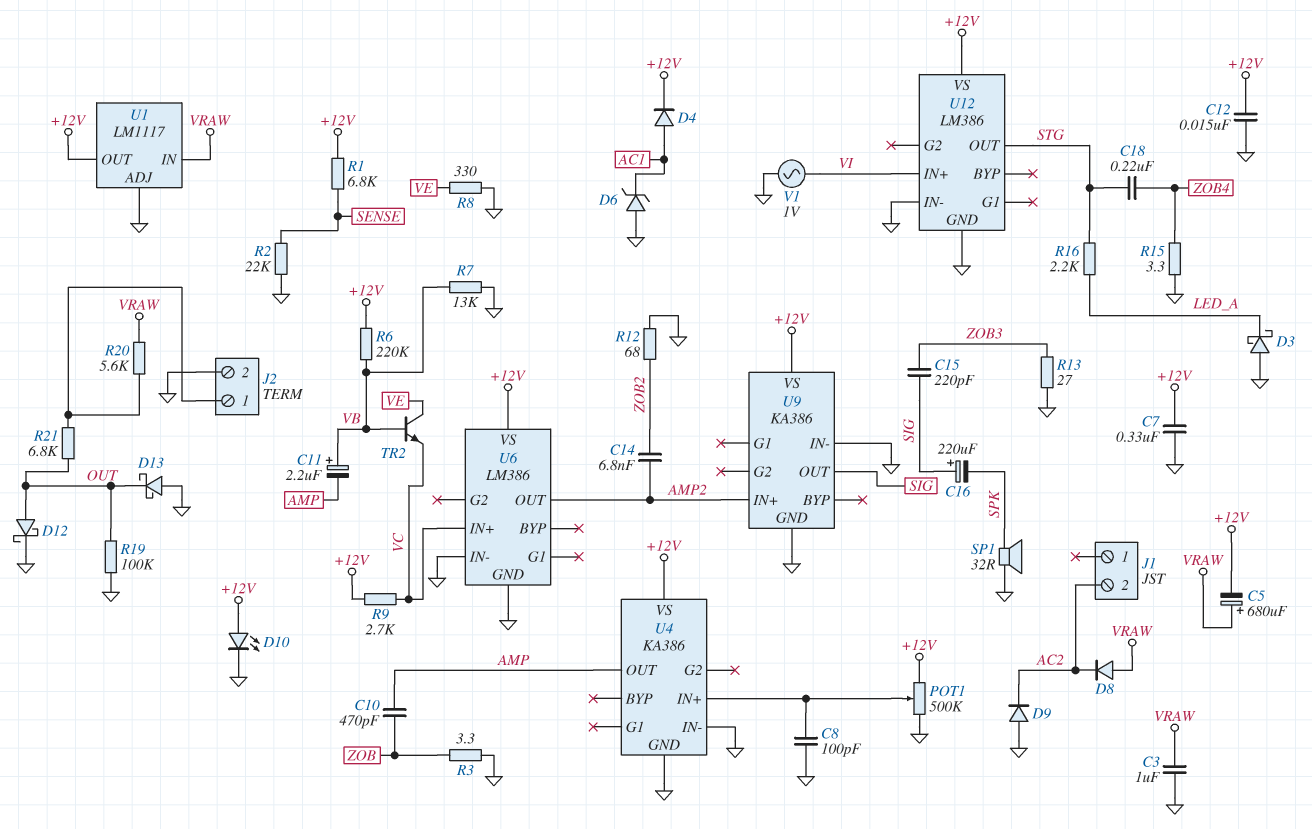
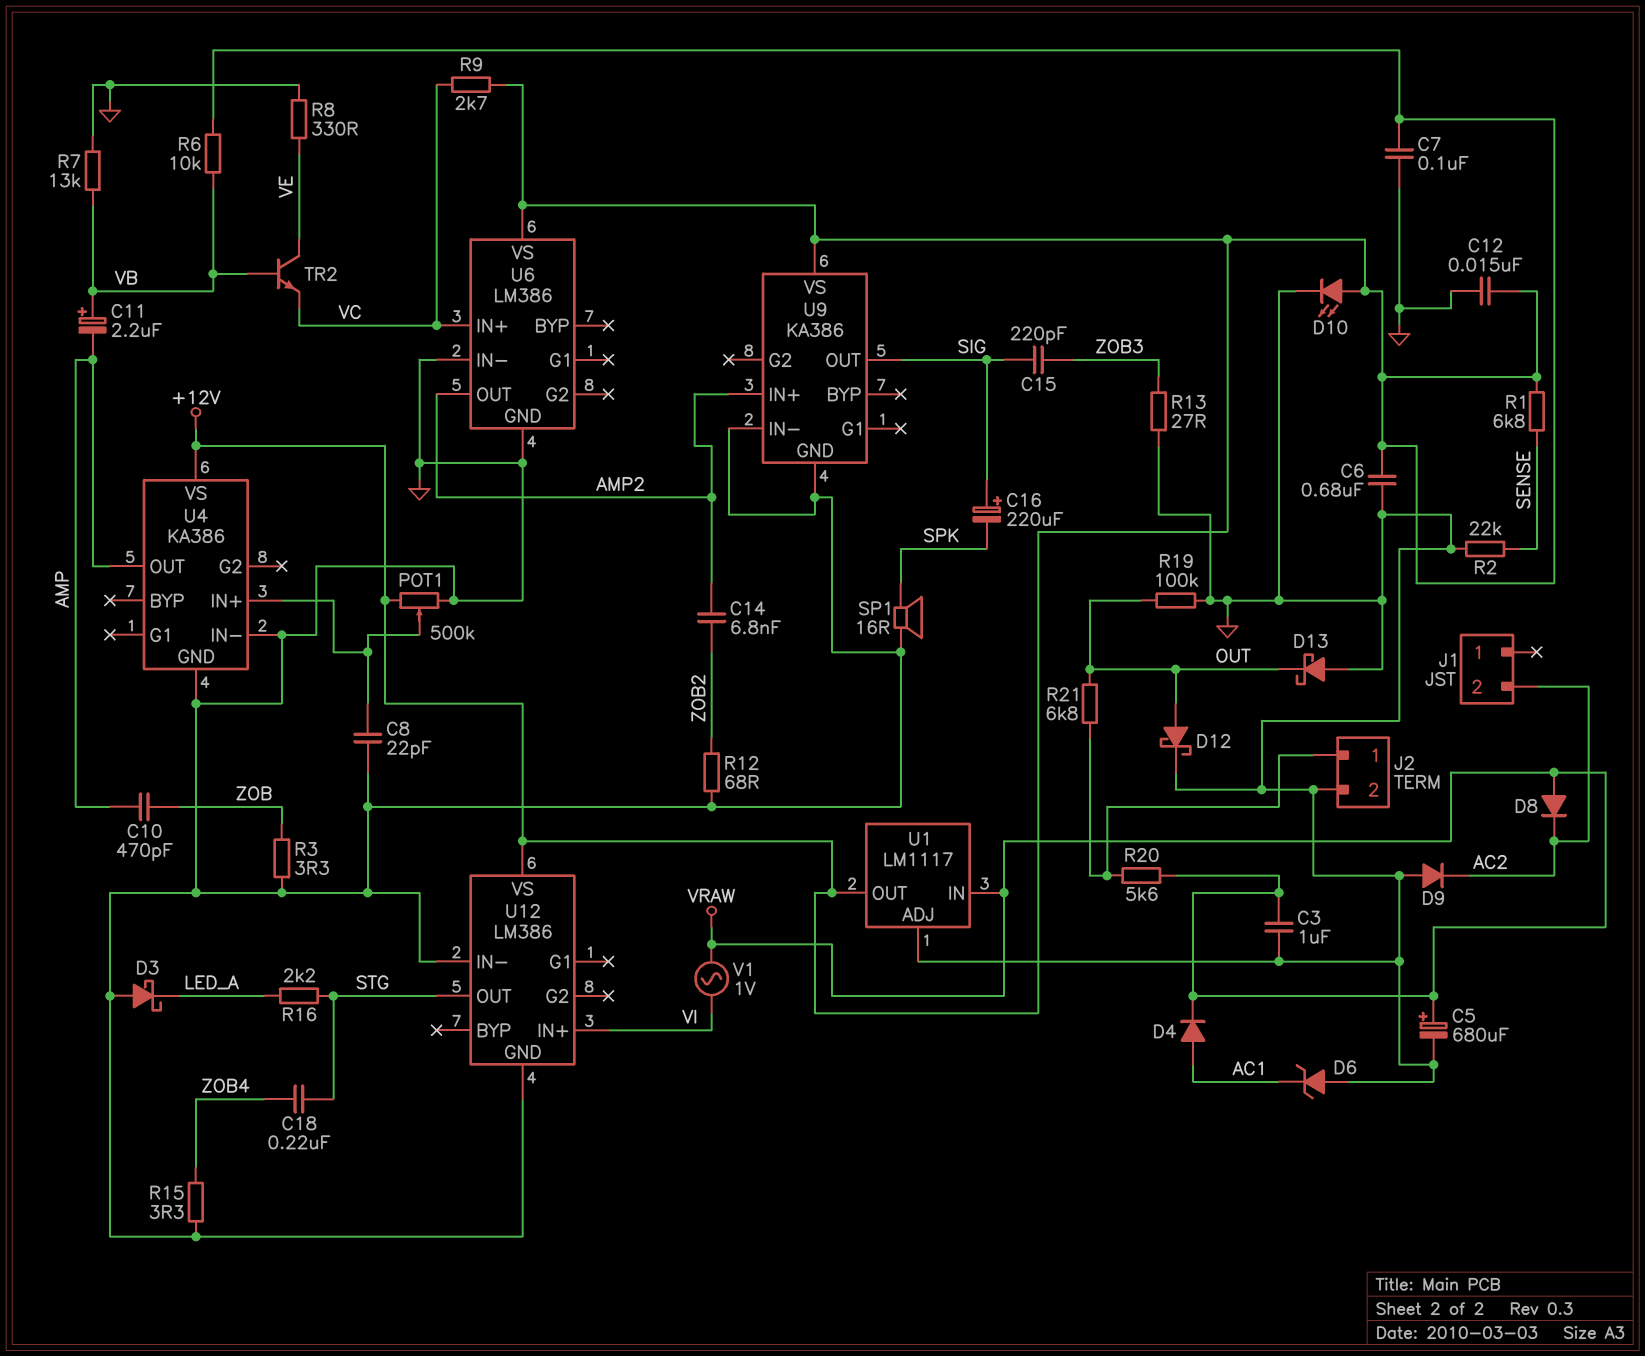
C5: 680uF (plus VRAW, minus +12V) -> 680uF (plus VRAW, minus GND)
C6: none -> 680nF (+12V, GND)
C7: 330nF (+12V, GND) -> 100nF (+12V, GND)
C8: 100pF (GND, U4/IN+) -> 22pF (GND, U4/IN+)
D4: diode (A AC1, K +12V) -> diode (A AC1, K VRAW)
R6: 220k (+12V, VB) -> 10k (+12V, VB)
SP1: speaker 32R (GND, SPK) -> speaker 16R (GND, SPK)
V1: AC 1V (GND, VI) -> AC 1V (VI, VRAW)

